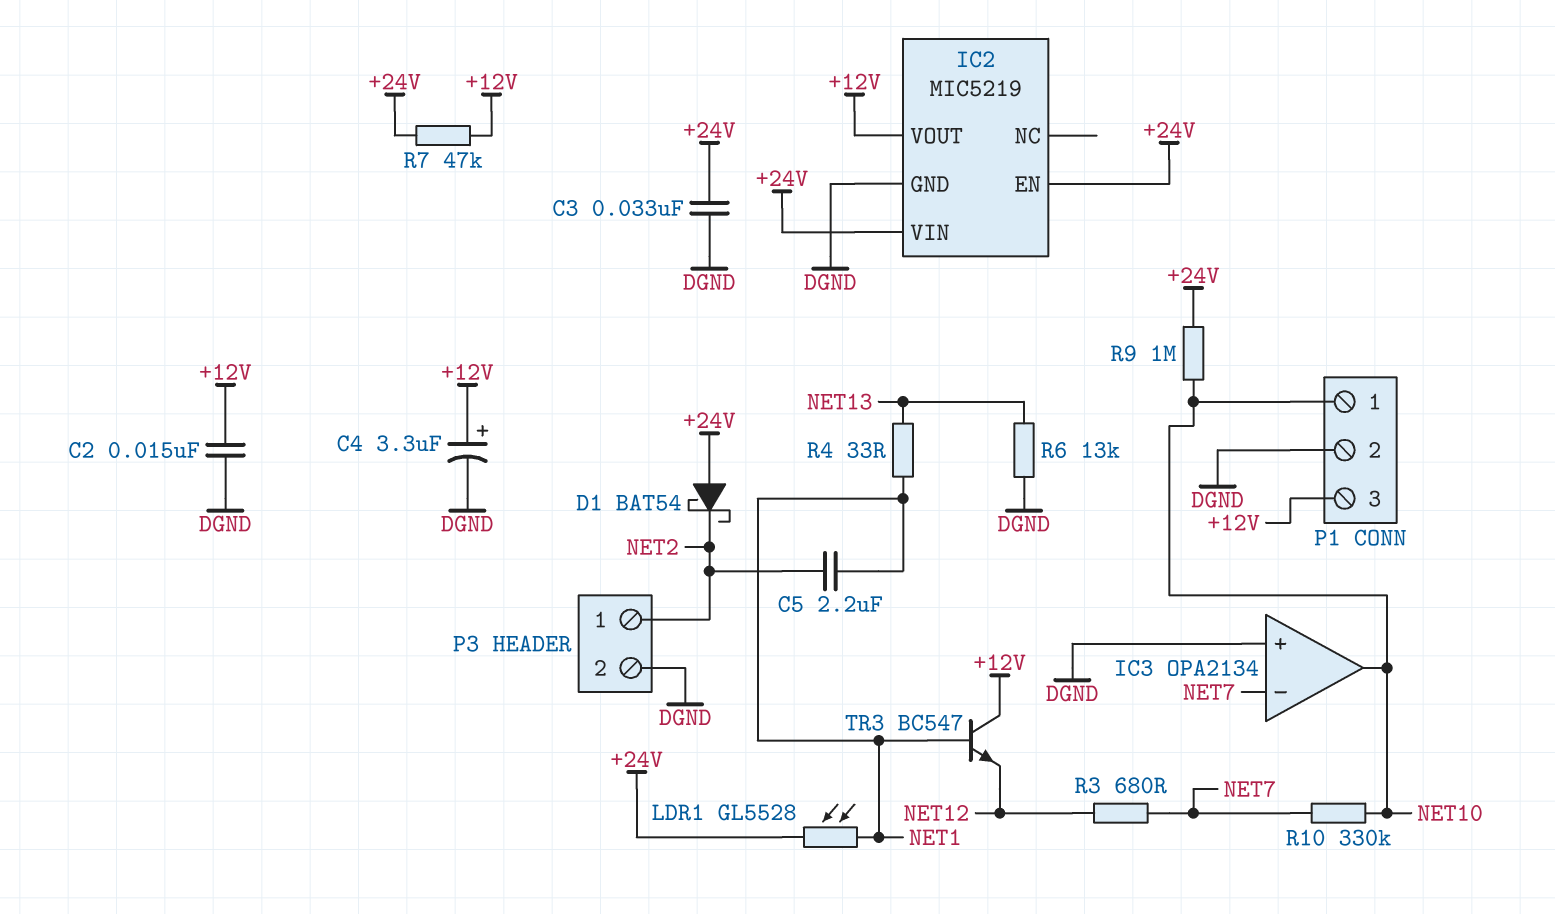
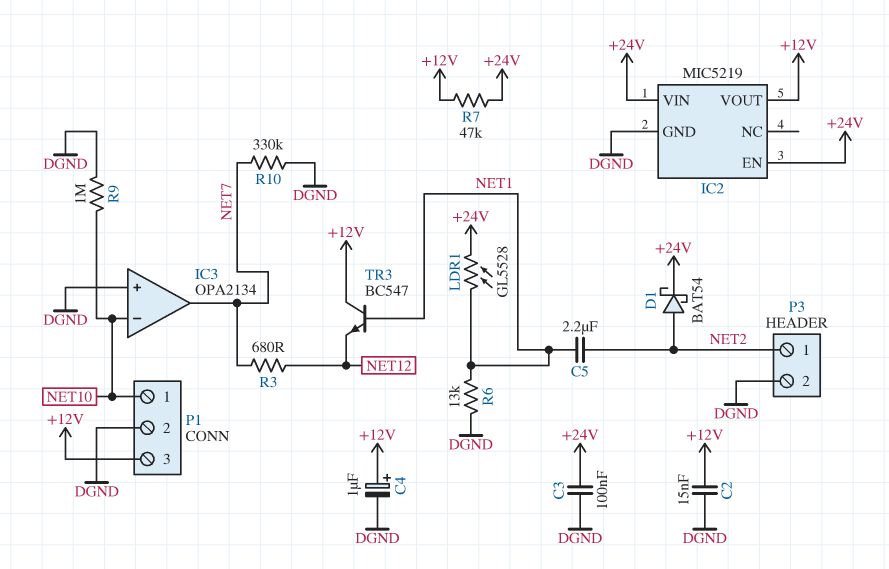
C3: 33nF (+24V, DGND) -> 100nF (+24V, DGND)
C4: 3.3uF (plus +12V, minus DGND) -> 1uF (plus +12V, minus DGND)
D1: schottky BAT54 (A +24V, K NET2) -> schottky BAT54 (A NET2, K +24V)
IC3 pin in-: NET7 -> NET10
IC3 pin out: NET10 -> NET7
R4: 33 (NET1, NET13) -> none
R6: 13k (DGND, NET13) -> 13k (DGND, NET1)
R9: 1M (+24V, NET10) -> 1M (DGND, NET10)
R10: 330k (NET7, NET10) -> 330k (DGND, NET7)

